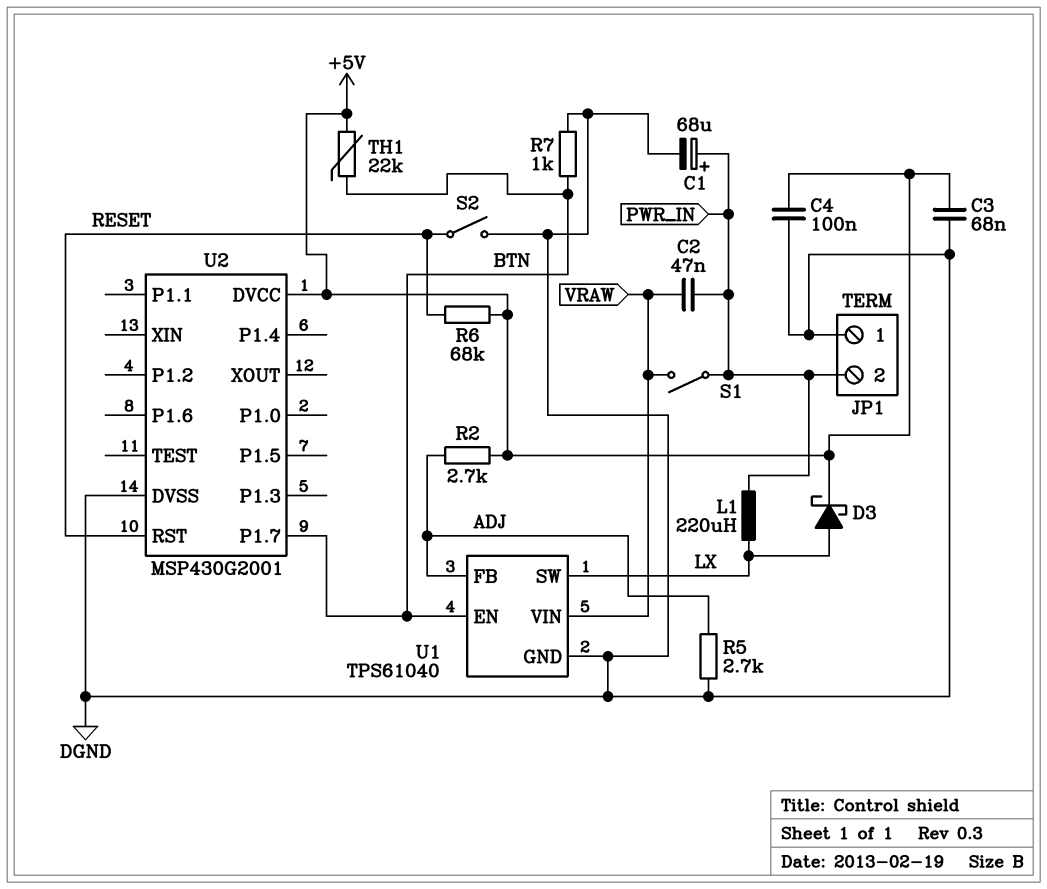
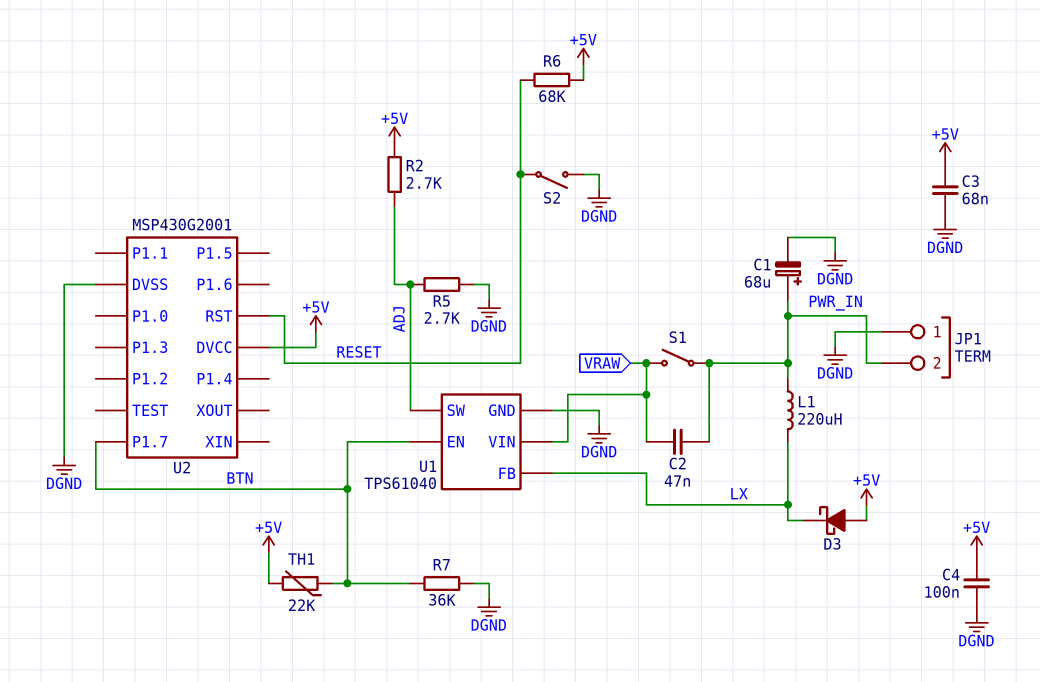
D3: schottky (A LX, K +5V) -> schottky (A +5V, K LX)
R7: 1k (BTN, DGND) -> 36k (BTN, DGND)
U1 pin FB: ADJ -> LX
U1 pin SW: LX -> ADJ

